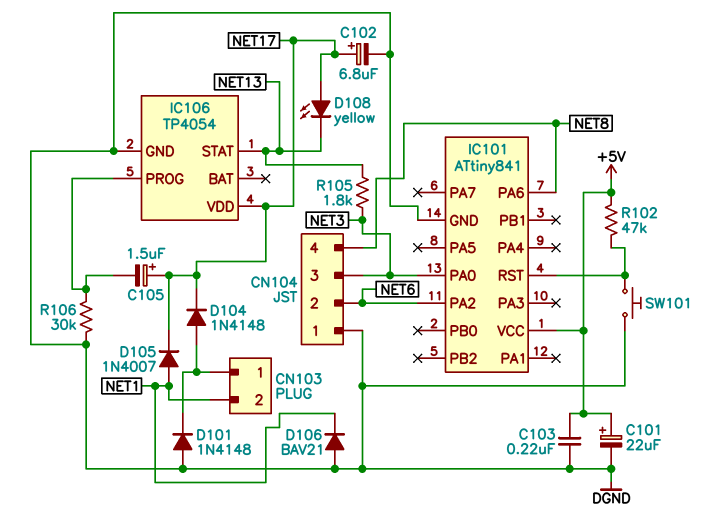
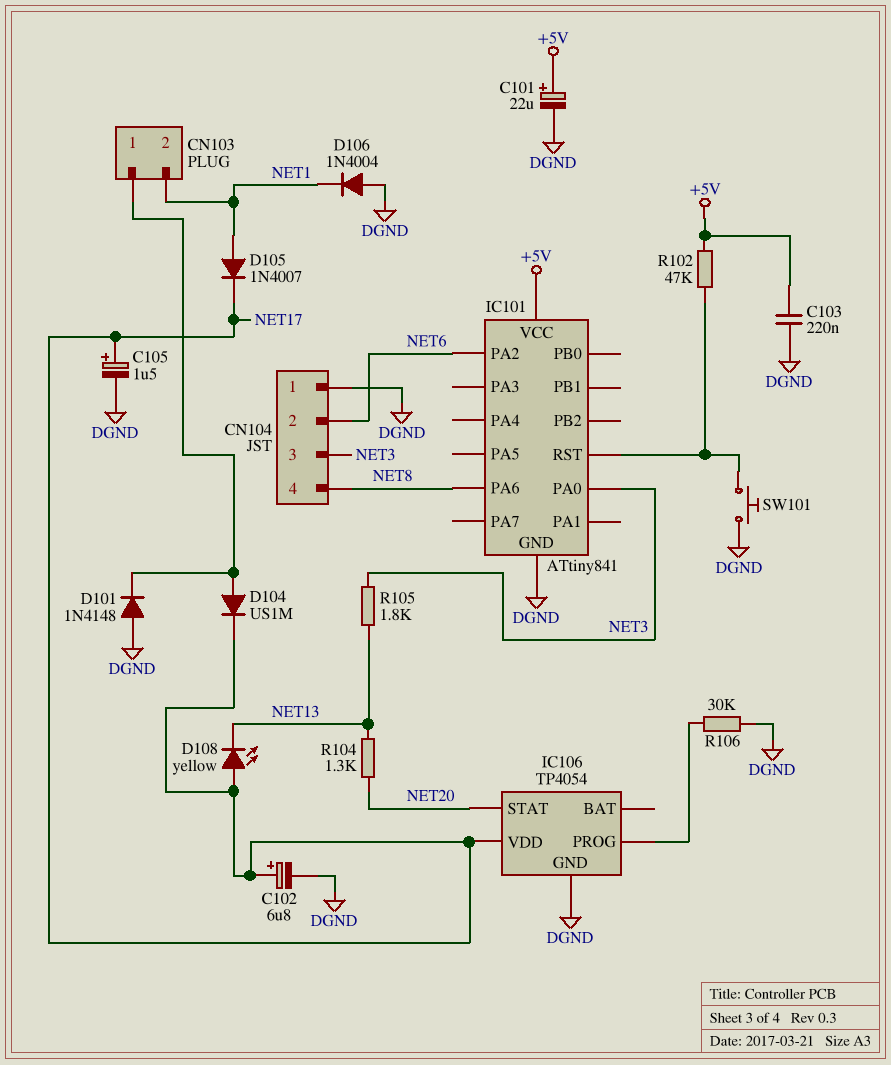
C105: 1.5uF (plus NET17, minus IC106/PROG) -> 1.5uF (plus NET17, minus DGND)
D104: diode 1N4148 (A CN103/1, K NET17) -> diode US1M (A CN103/1, K NET17)
D106: diode BAV21 (A DGND, K NET1) -> diode 1N4004 (A DGND, K NET1)
IC106 pin STAT: NET13 -> NET20
R104: none -> 1.3k (NET13, NET20)

